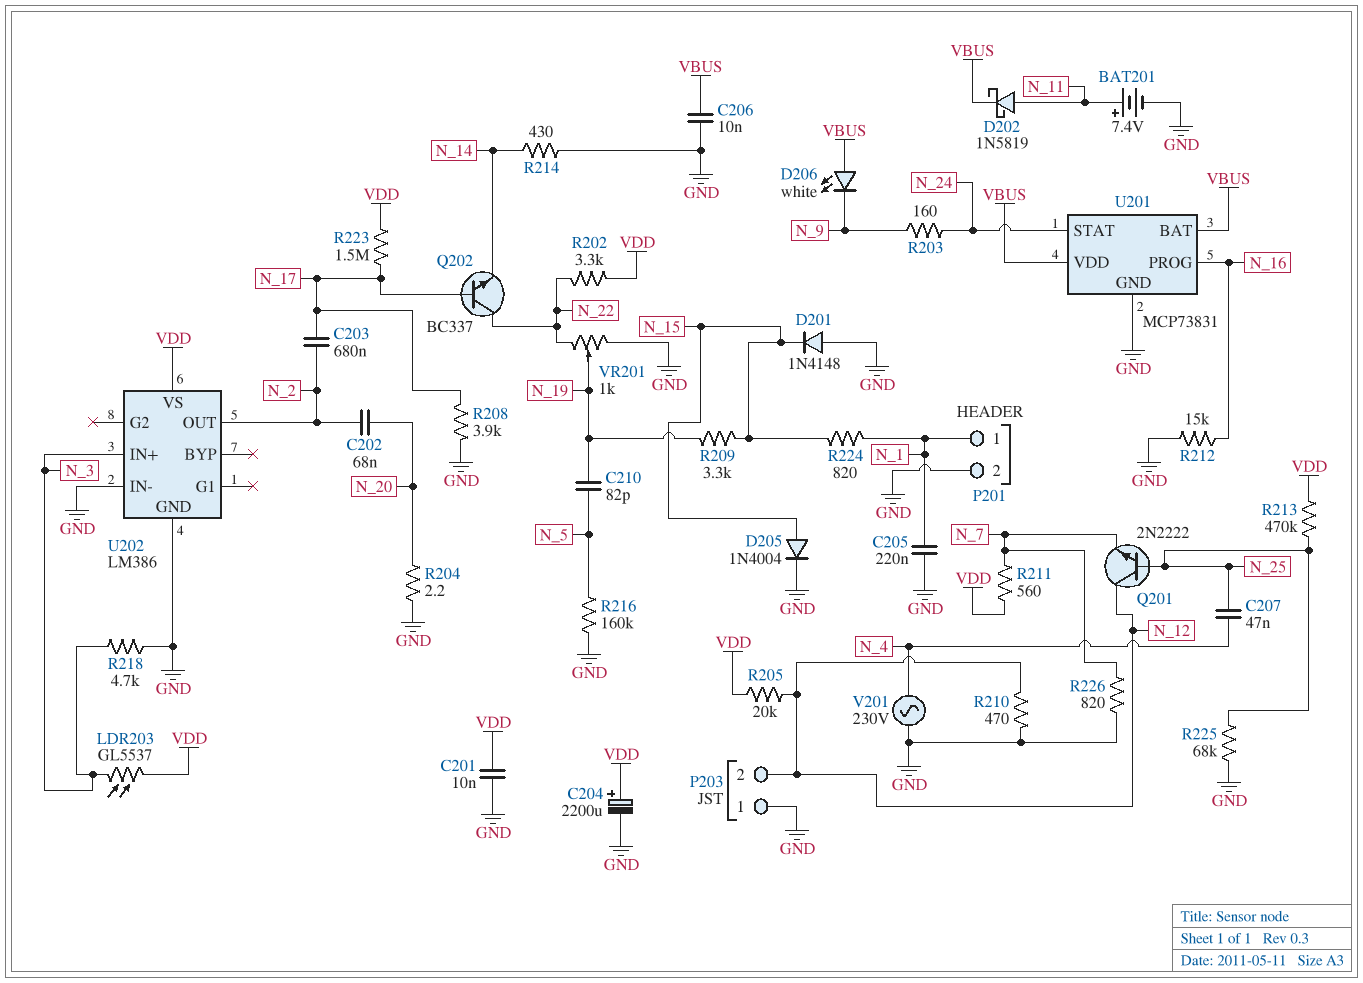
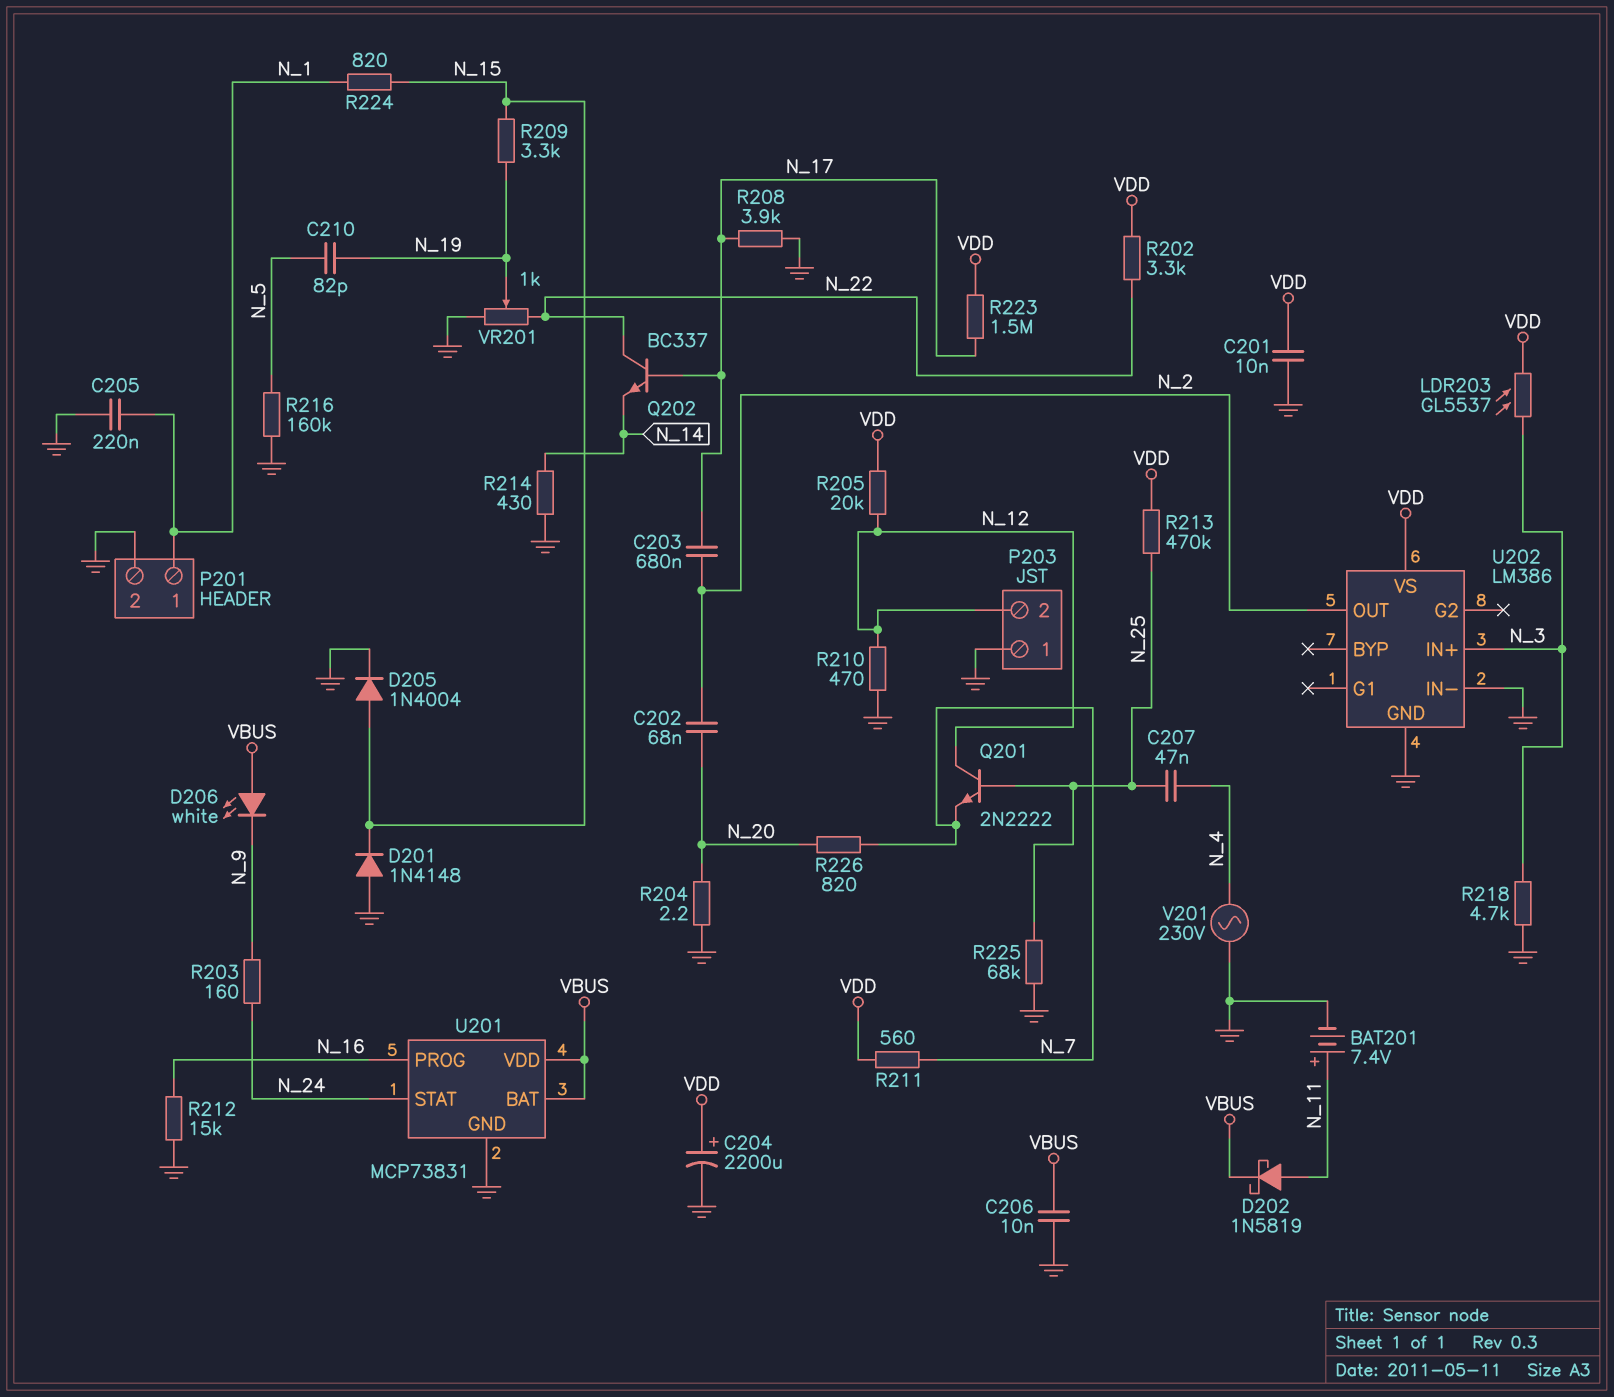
R226: 820 (GND, N_7) -> 820 (N_7, N_20)

